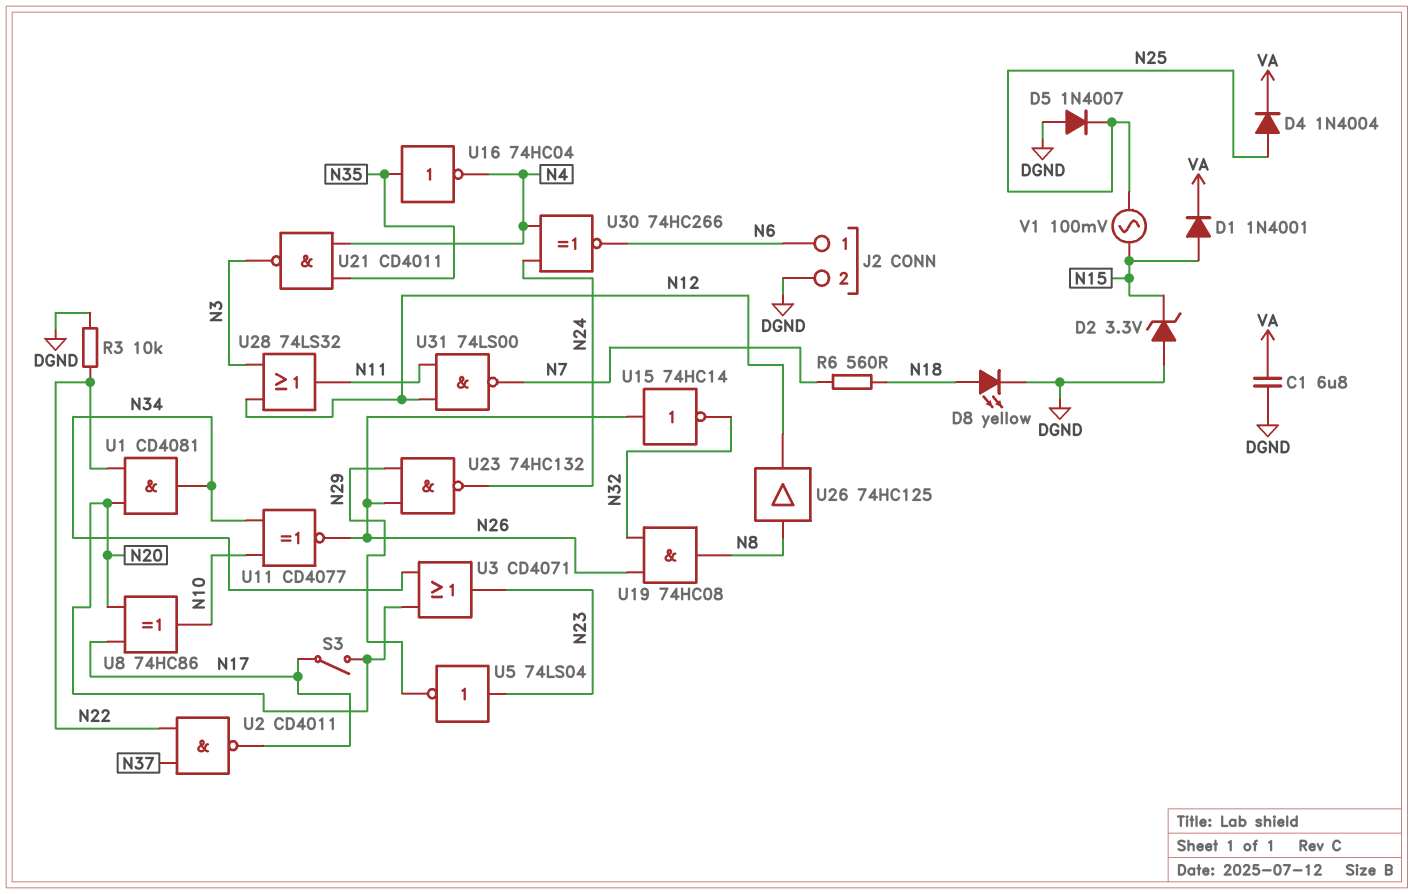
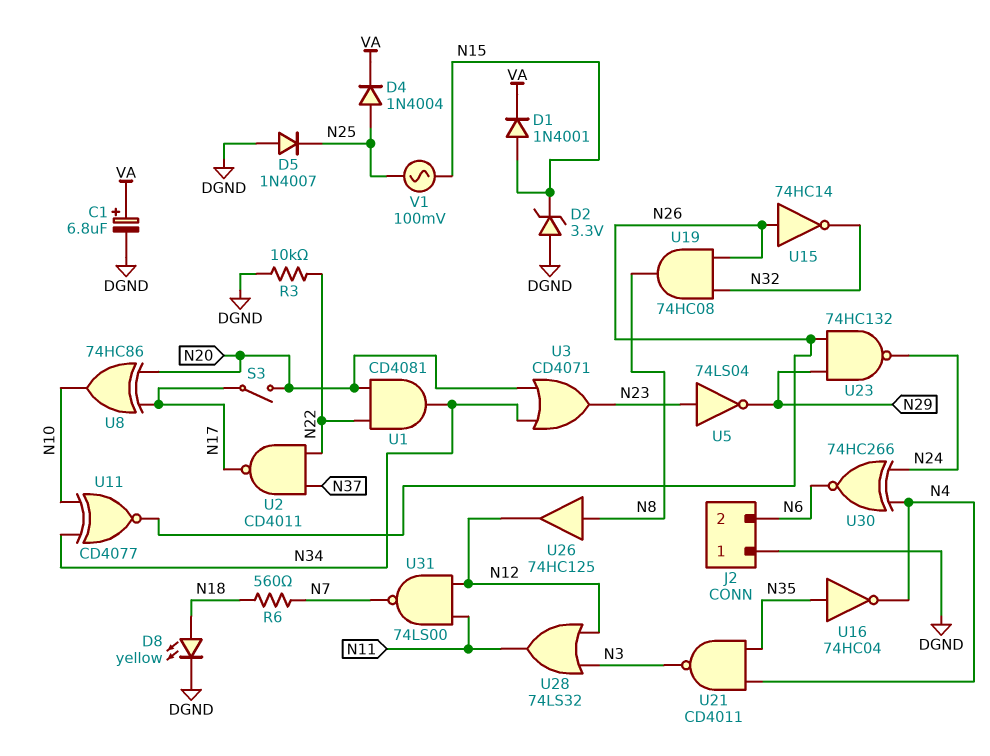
C1: 6.8uF (DGND, VA) -> 6.8uF (plus VA, minus DGND)
J2 pin 1: N6 -> DGND
J2 pin 2: DGND -> N6

